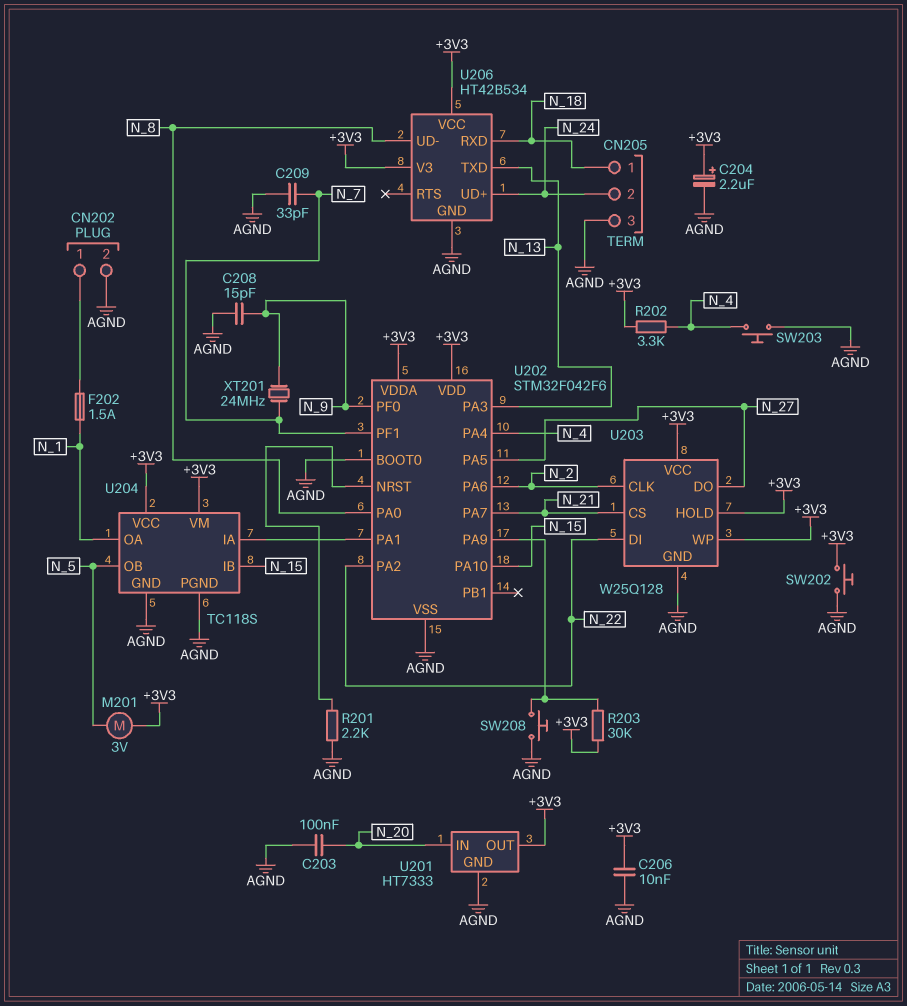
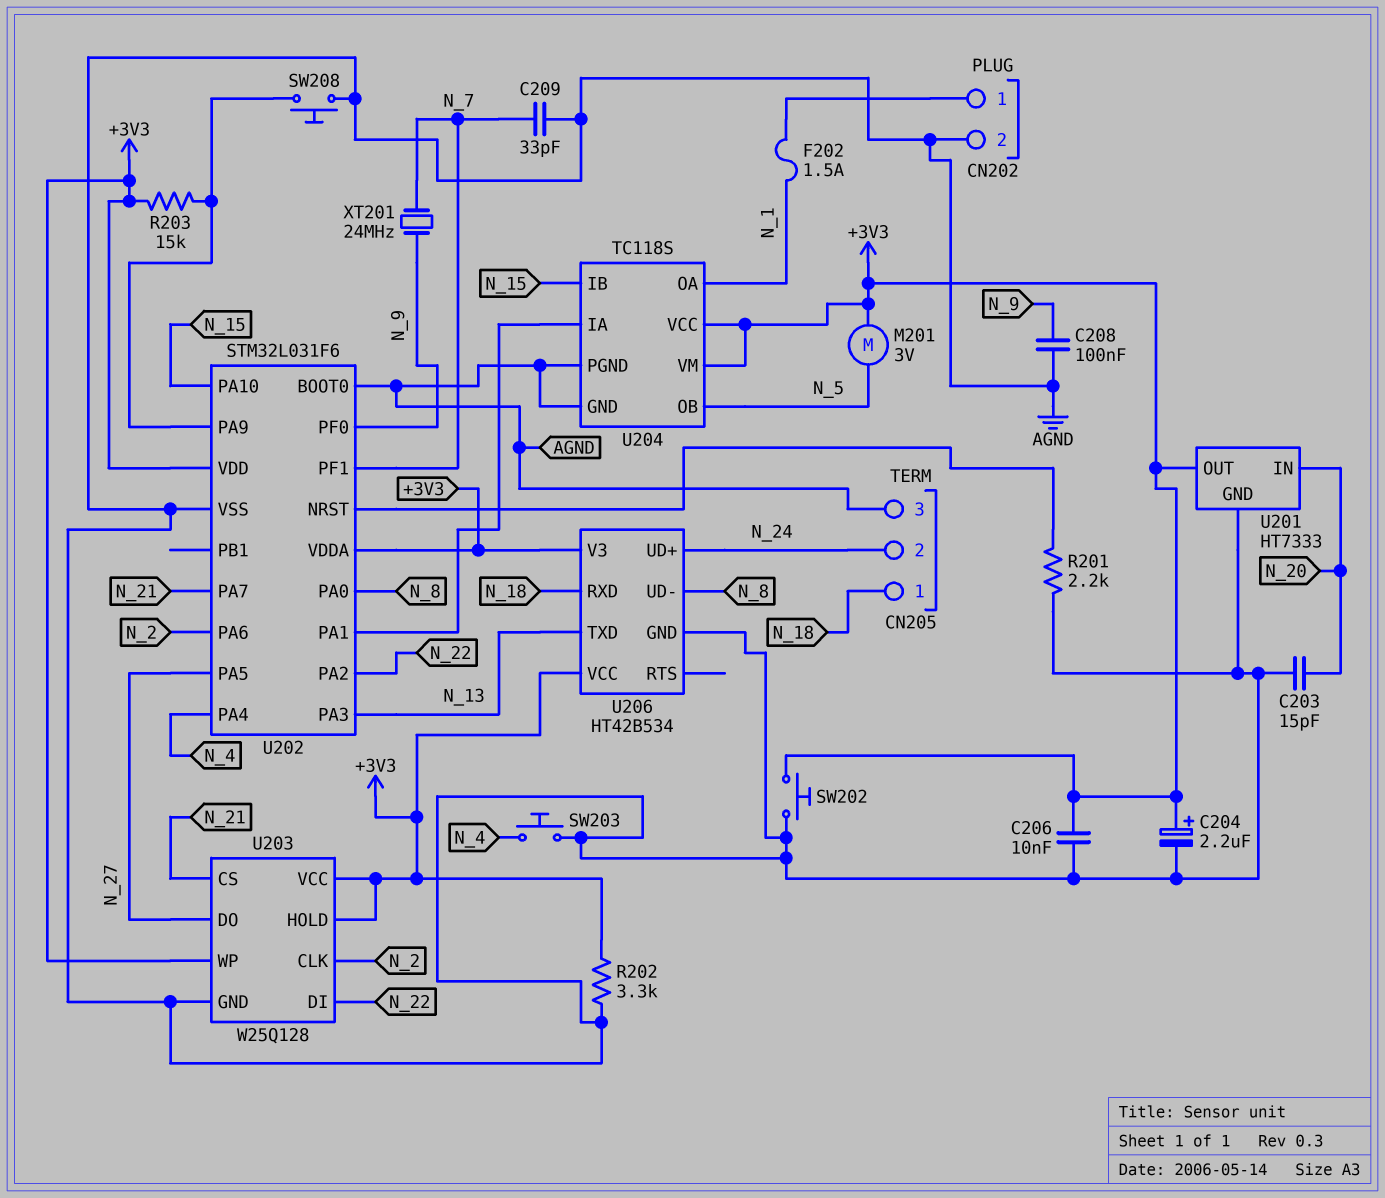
C203: 100nF (AGND, N_20) -> 15pF (AGND, N_20)
C208: 15pF (AGND, N_9) -> 100nF (AGND, N_9)
R202: 3.3k (+3V3, N_4) -> 3.3k (+3V3, AGND)
R203: 30k (+3V3, U202/PA9) -> 15k (+3V3, U202/PA9)
U202: STM32F042F6 -> STM32L031F6

